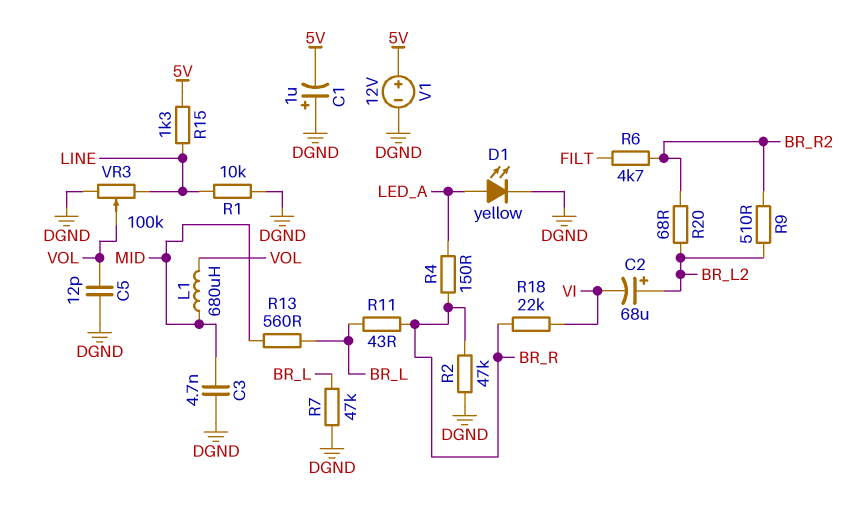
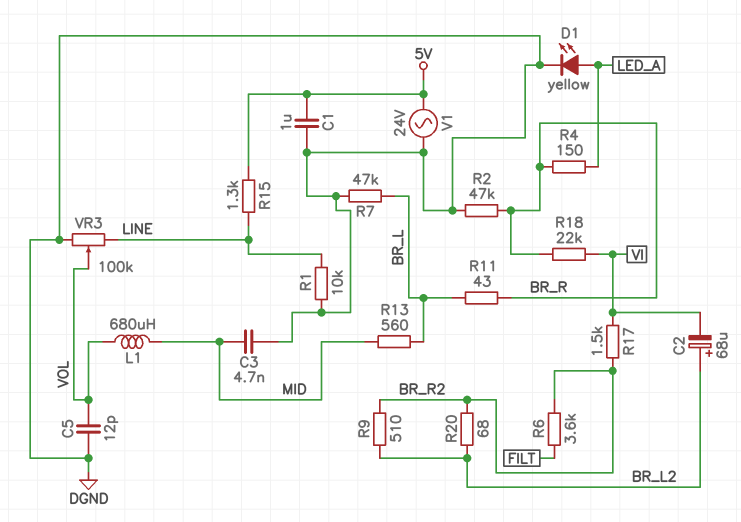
C1: 1uF (plus DGND, minus 5V) -> 1uF (5V, DGND)
R6: 4.7k (BR_R2, FILT) -> 3.6k (BR_R2, FILT)
R17: none -> 1.5k (BR_R2, VI)
V1: 12V (plus 5V, minus DGND) -> AC 24V (5V, DGND)

